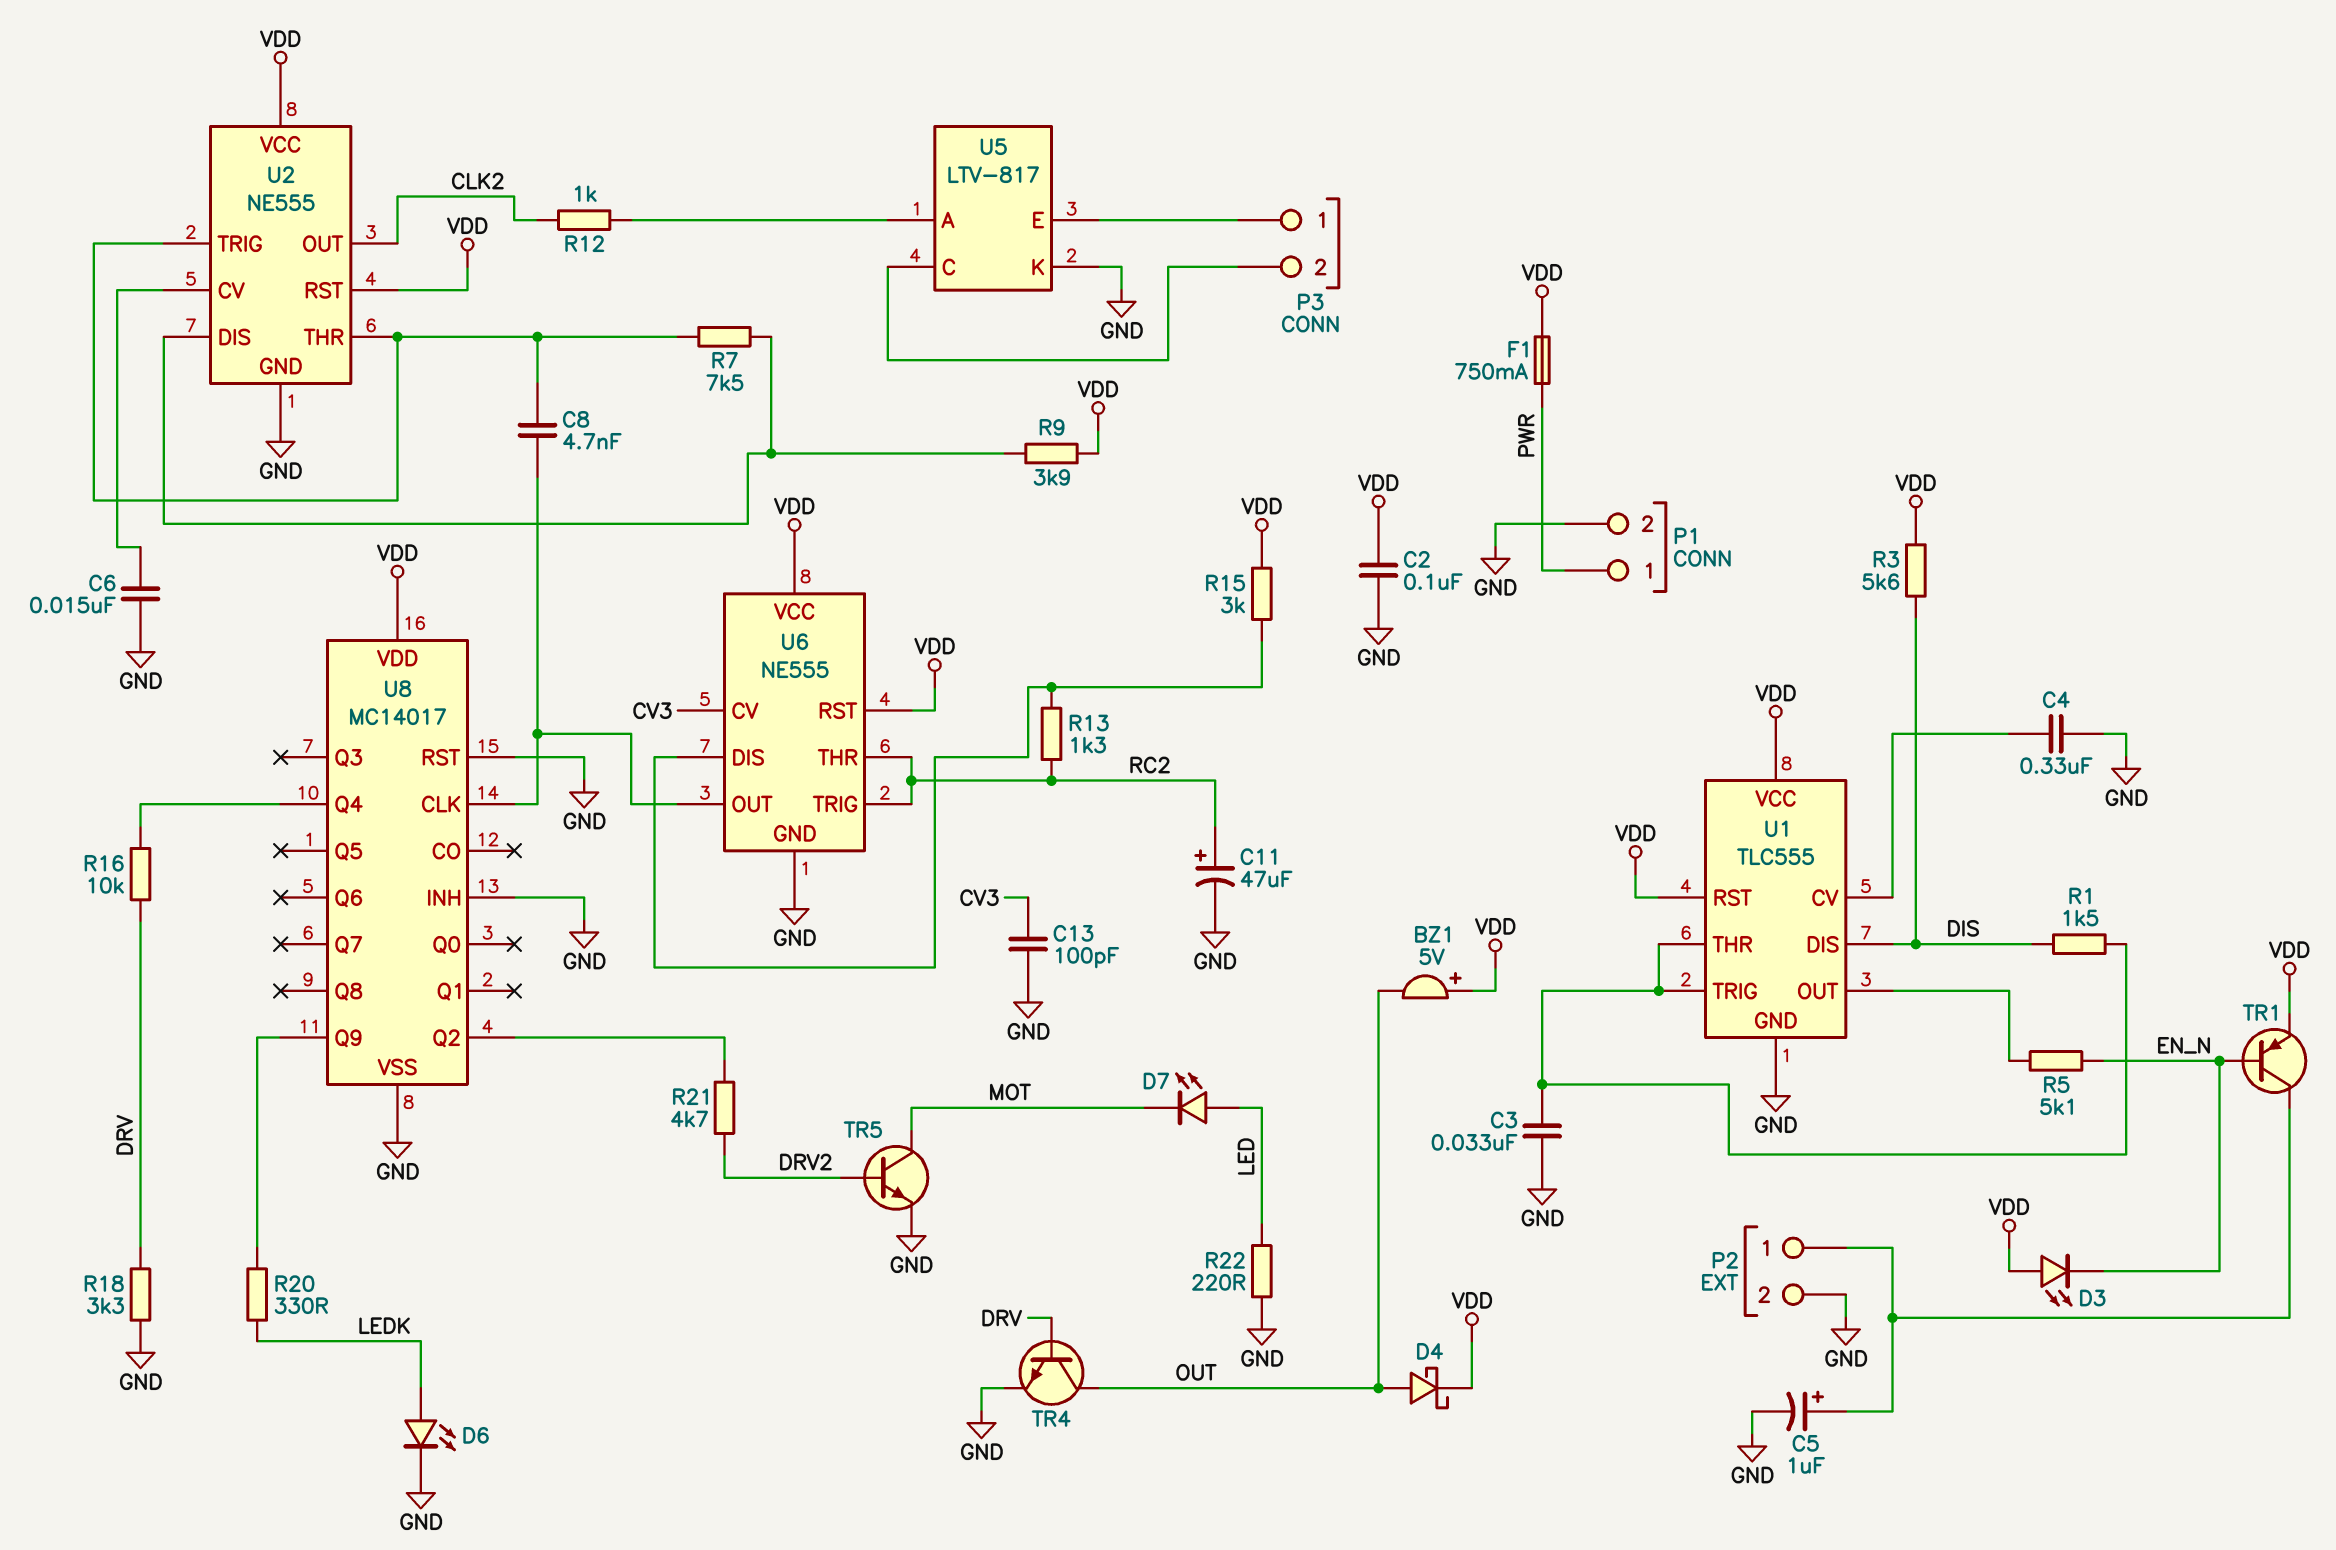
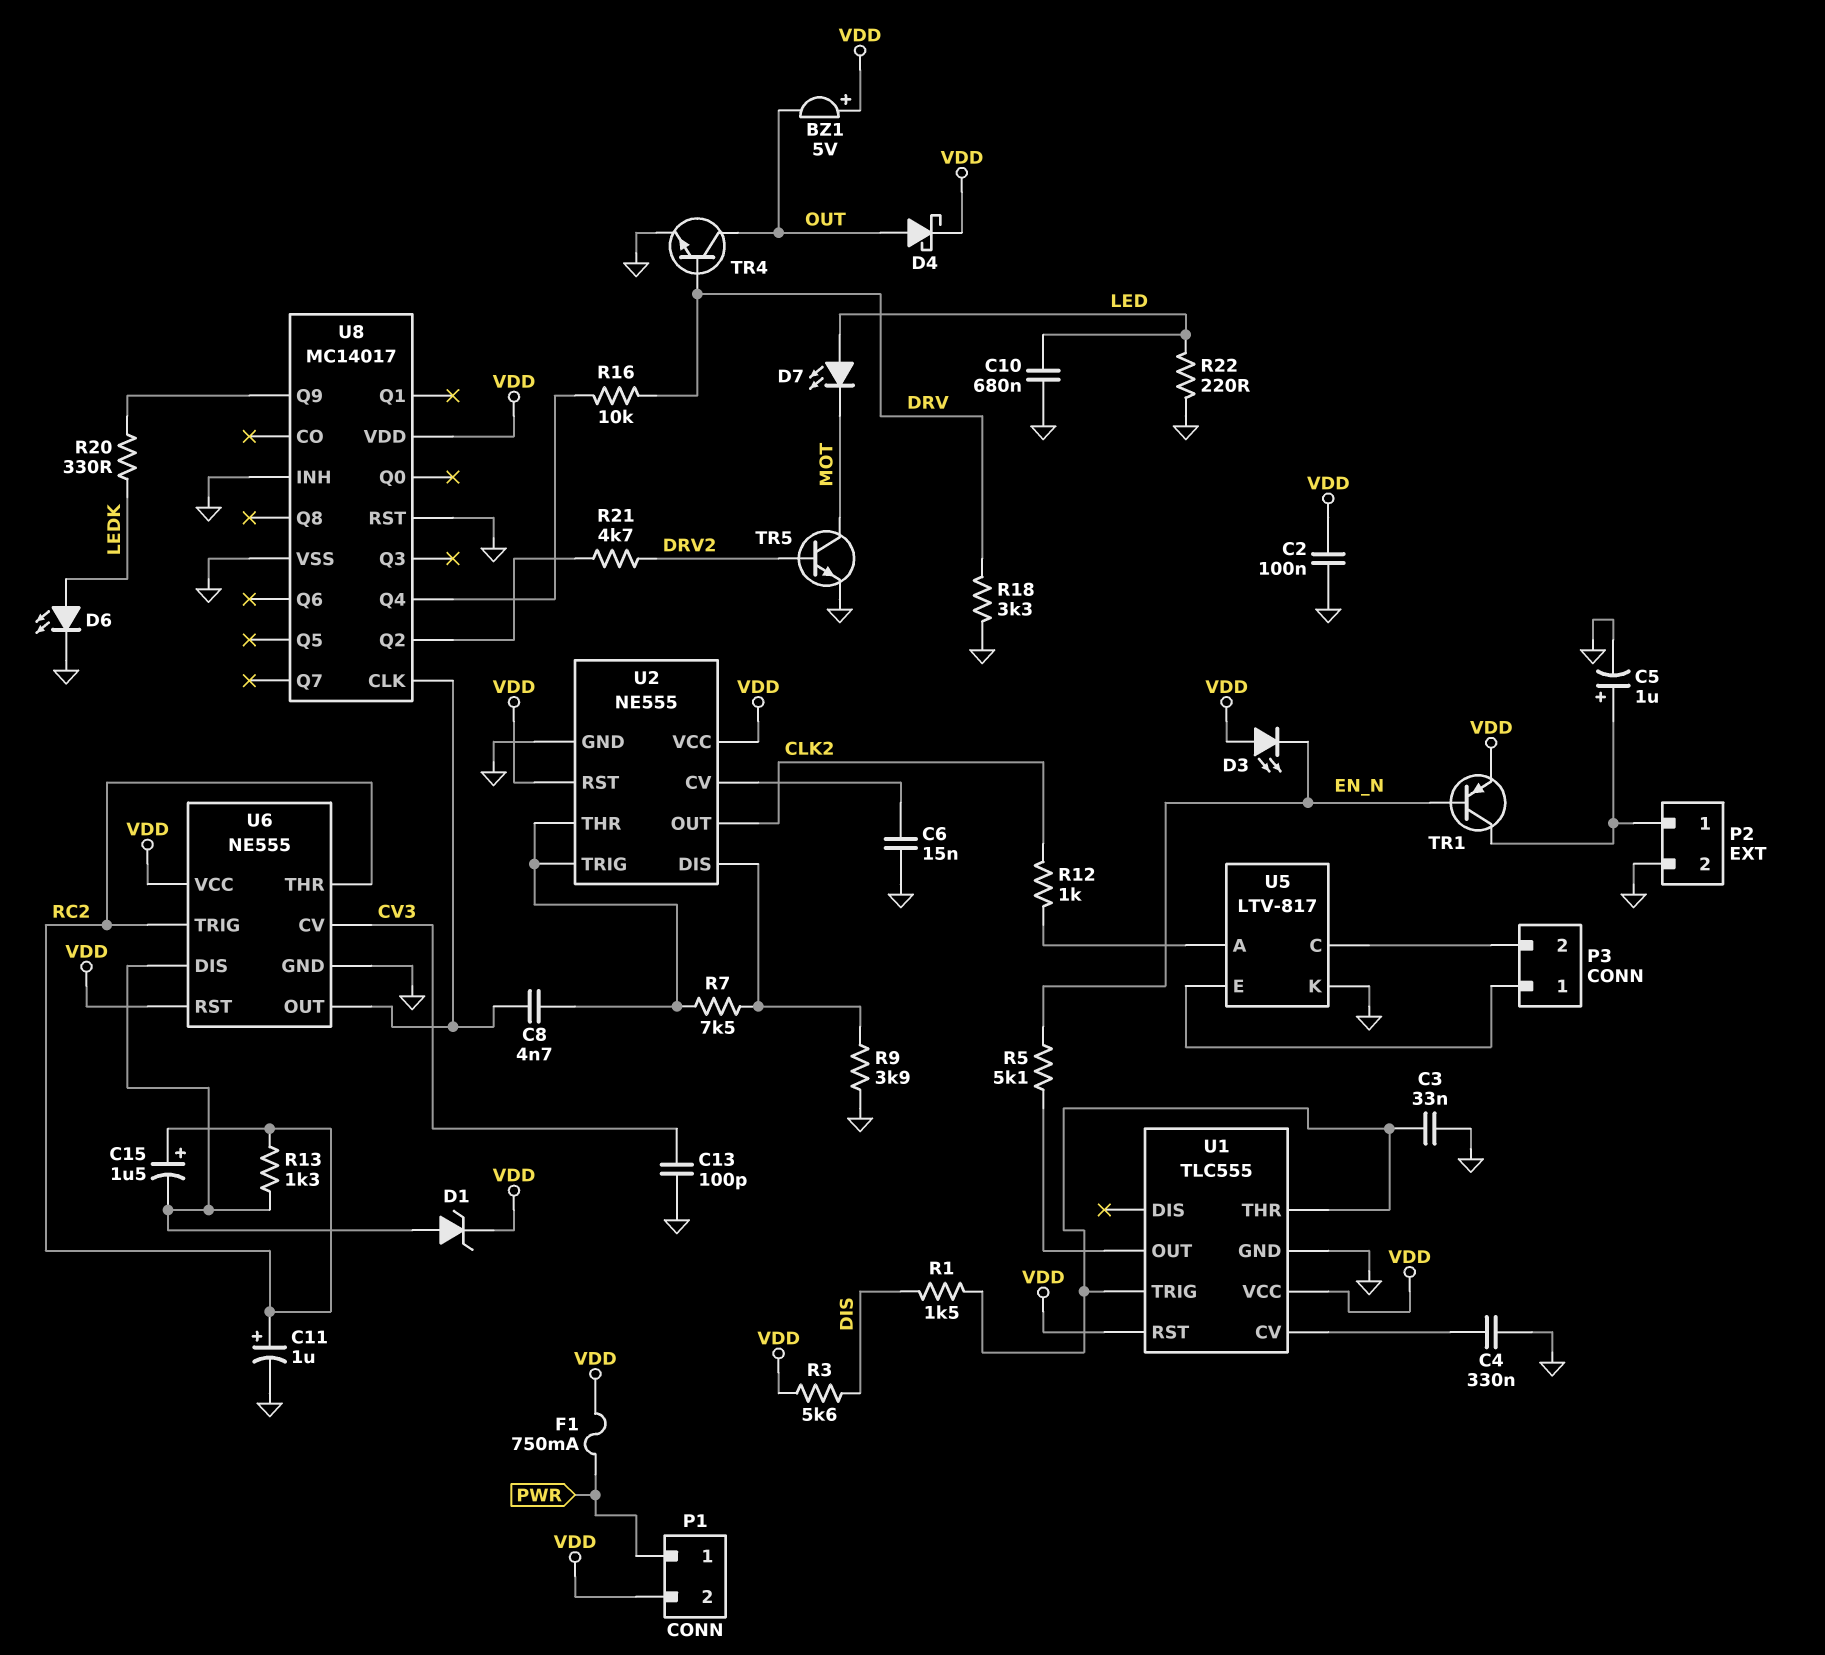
C10: none -> 680nF (GND, LED)
C11: 47uF (plus RC2, minus GND) -> 1uF (plus RC2, minus GND)
C15: none -> 1.5uF (plus RC2, minus U6/DIS)
D1: none -> zener (A U6/DIS, K VDD)
P1 pin 2: GND -> VDD
R9: 3.9k (U2/DIS, VDD) -> 3.9k (GND, U2/DIS)
R15: 3k (U6/DIS, VDD) -> none
U1 pin DIS: DIS -> none

